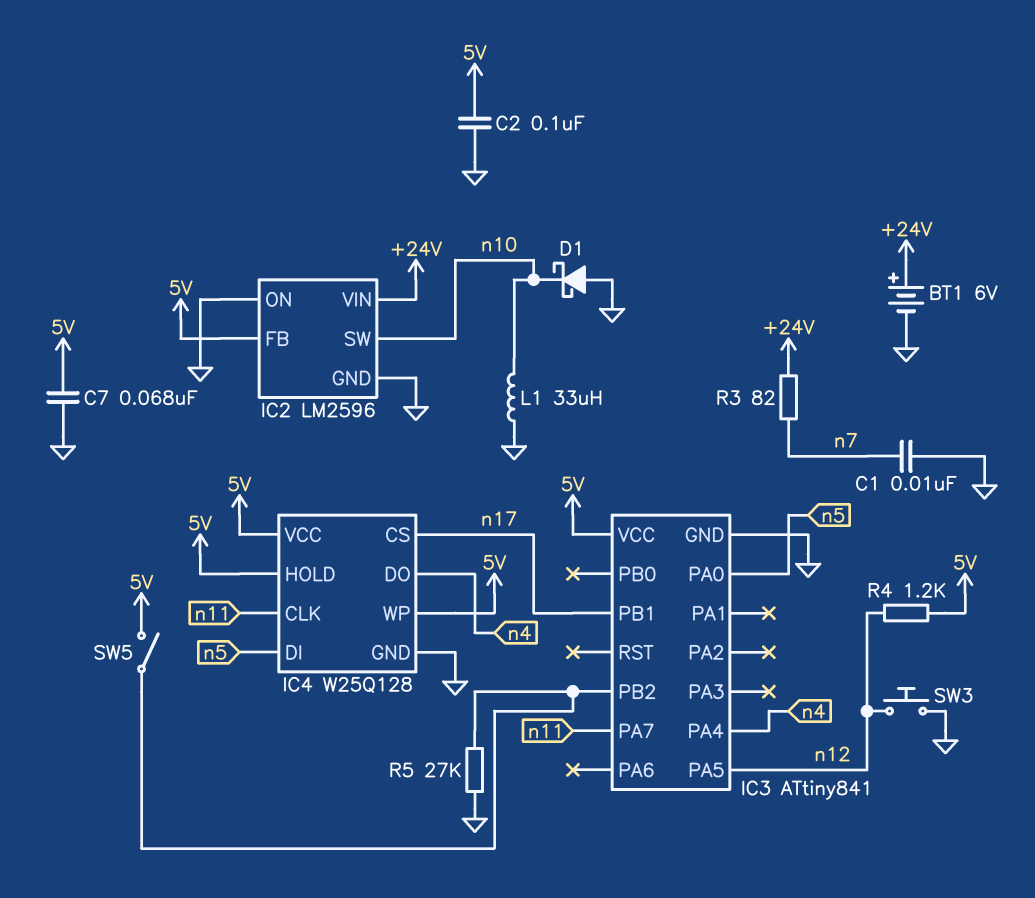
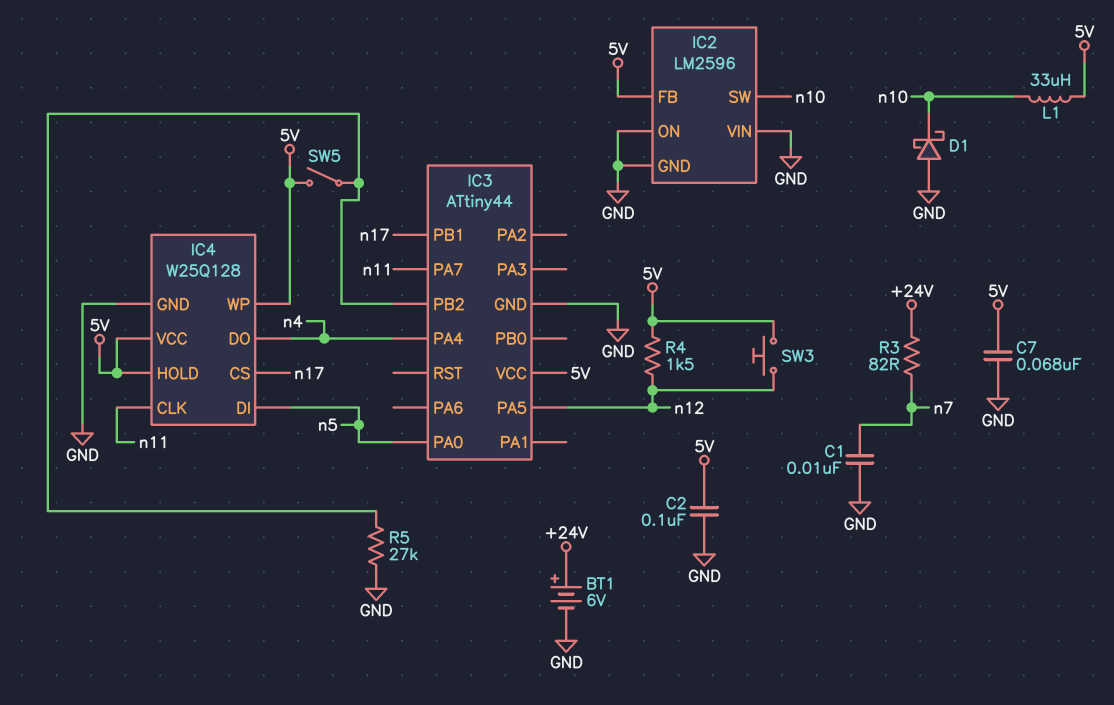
IC2 pin VIN: +24V -> GND
IC3: ATtiny841 -> ATtiny44
L1: 33uH (GND, n10) -> 33uH (5V, n10)
R4: 1.2k (5V, n12) -> 1.5k (5V, n12)
SW3: button (GND, n12) -> button (5V, n12)

